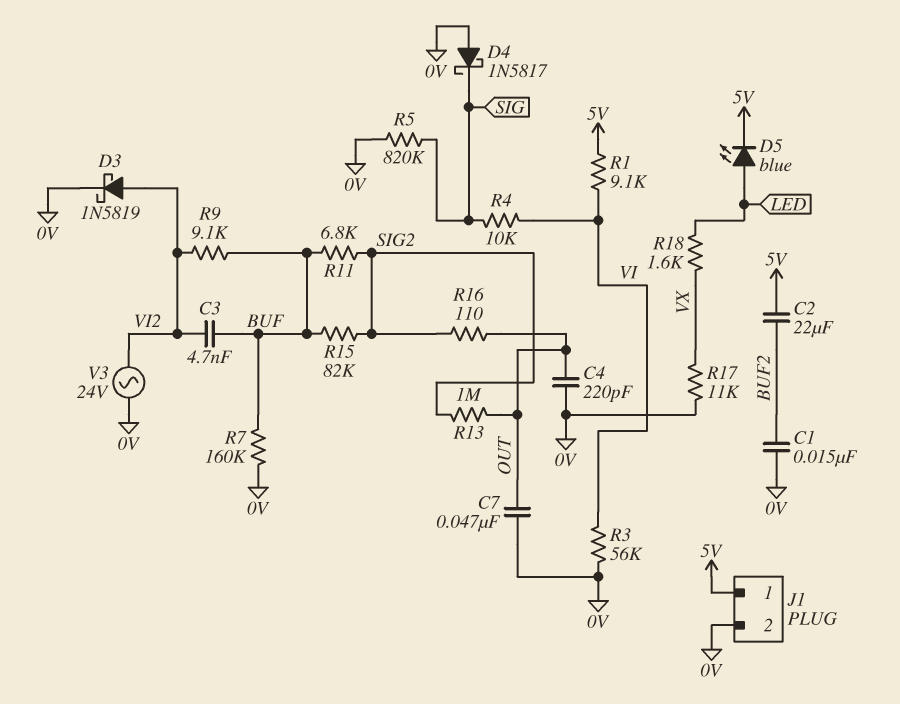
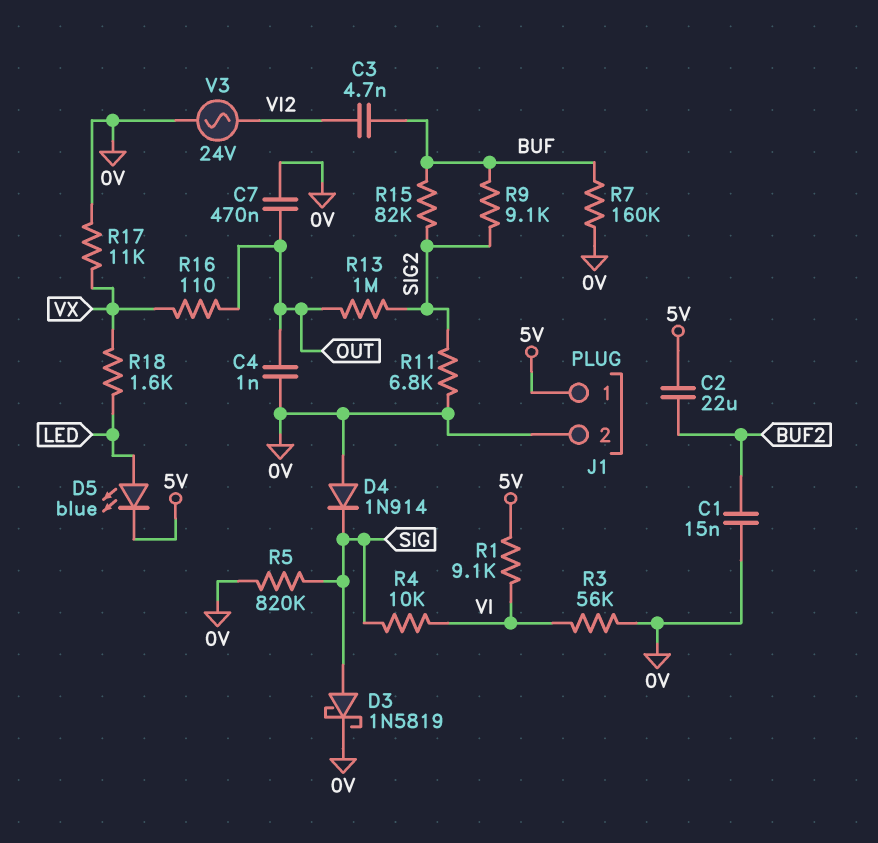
C4: 220pF (0V, OUT) -> 1nF (0V, OUT)
C7: 47nF (0V, OUT) -> 470nF (0V, OUT)
D3: schottky 1N5819 (A VI2, K 0V) -> schottky 1N5819 (A SIG, K 0V)
D4: schottky 1N5817 (A 0V, K SIG) -> diode 1N914 (A 0V, K SIG)
R9: 9.1k (BUF, VI2) -> 9.1k (BUF, SIG2)
R11: 6.8k (BUF, SIG2) -> 6.8k (0V, SIG2)
R16: 110 (OUT, SIG2) -> 110 (OUT, VX)

